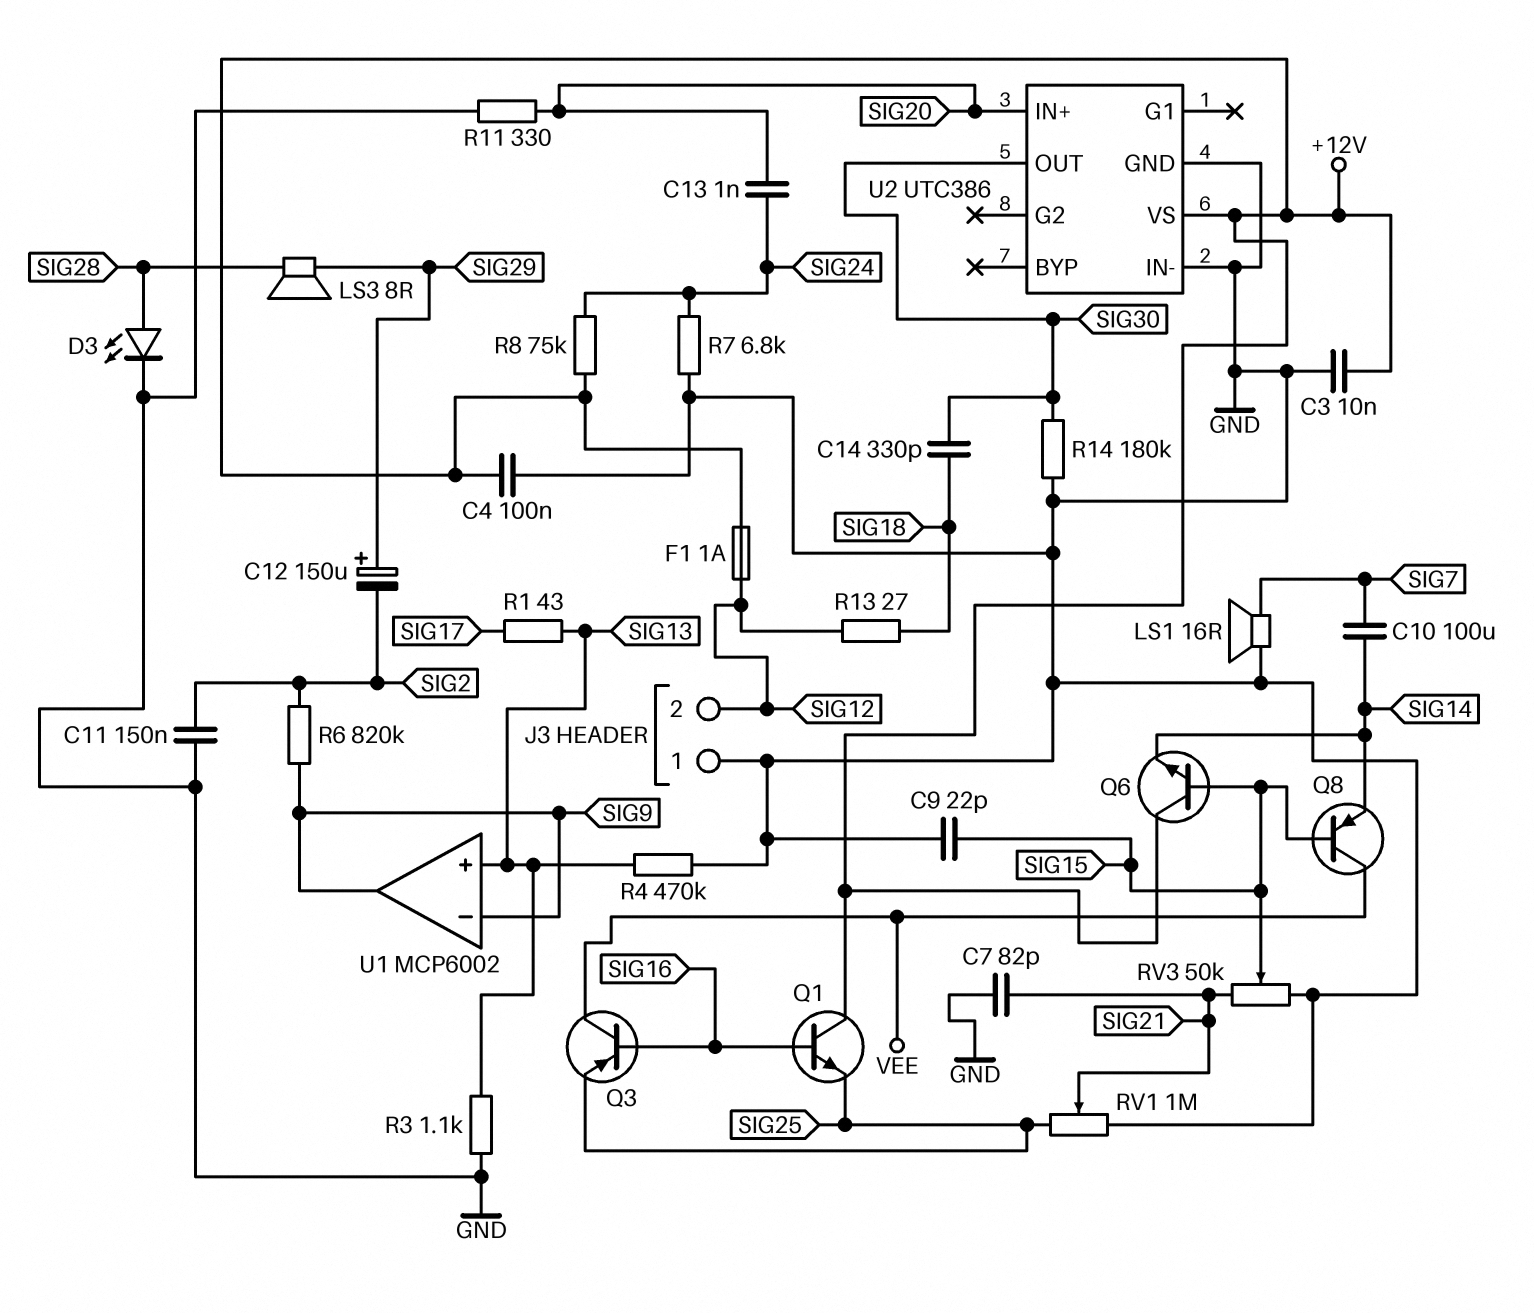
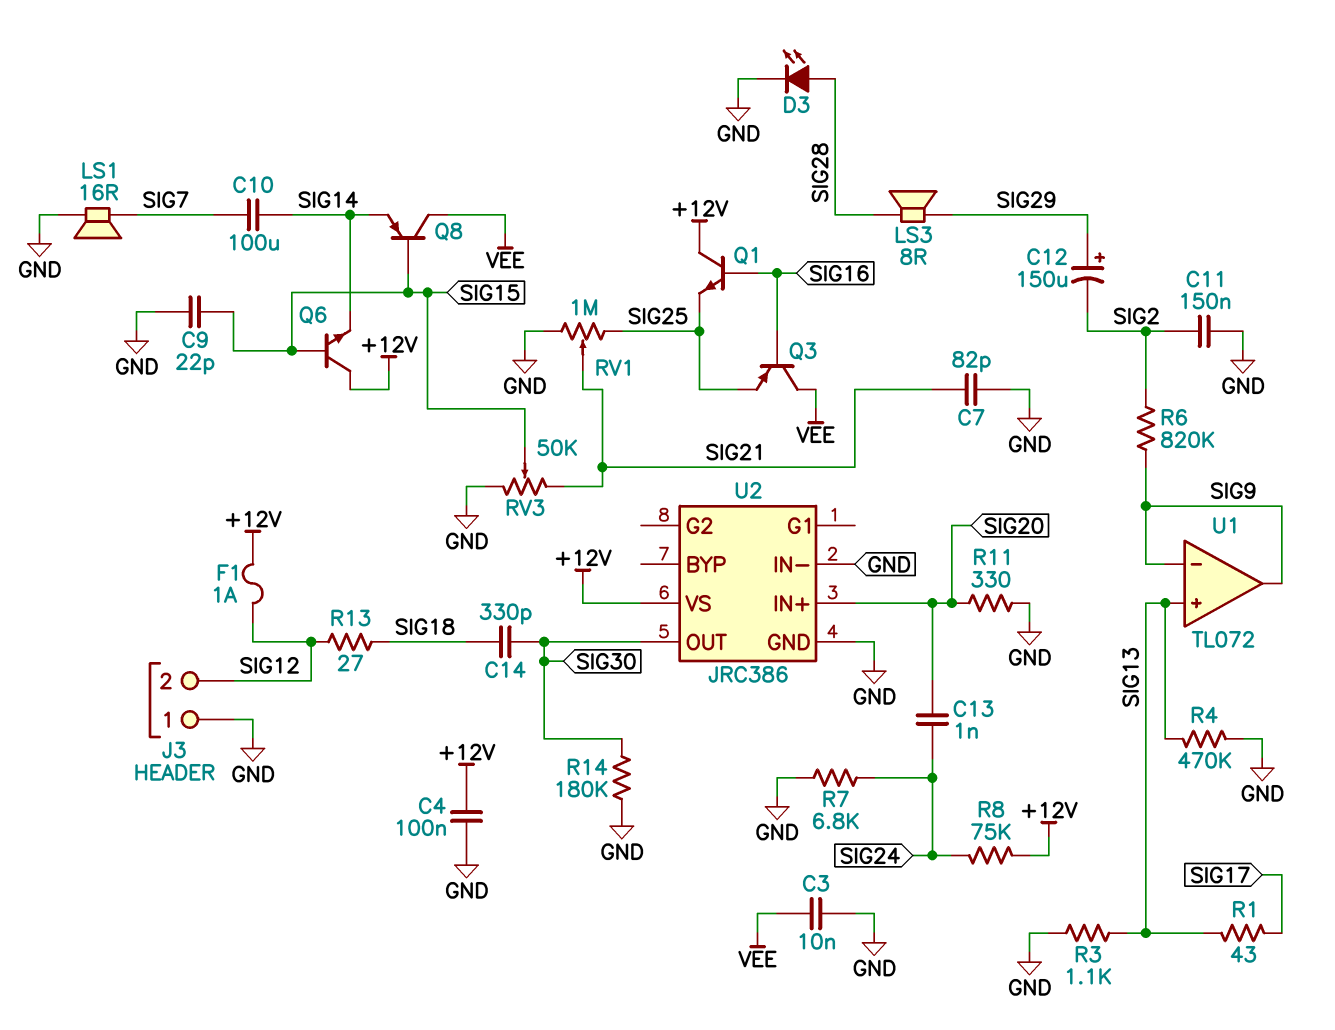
C3: 10nF (+12V, GND) -> 10nF (GND, VEE)
U1: MCP6002 -> TL072
U2: UTC386 -> JRC386

